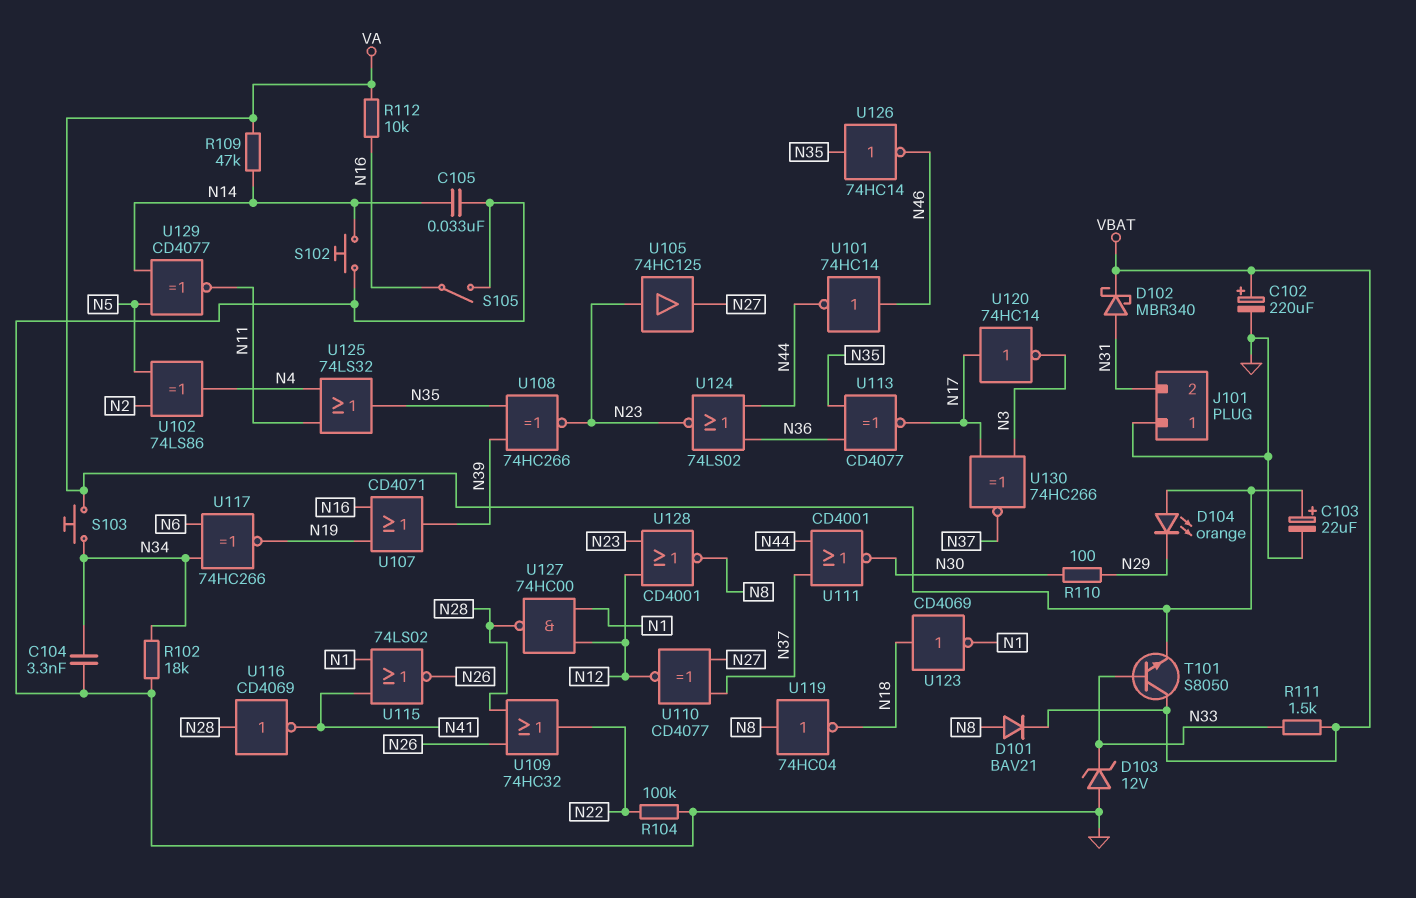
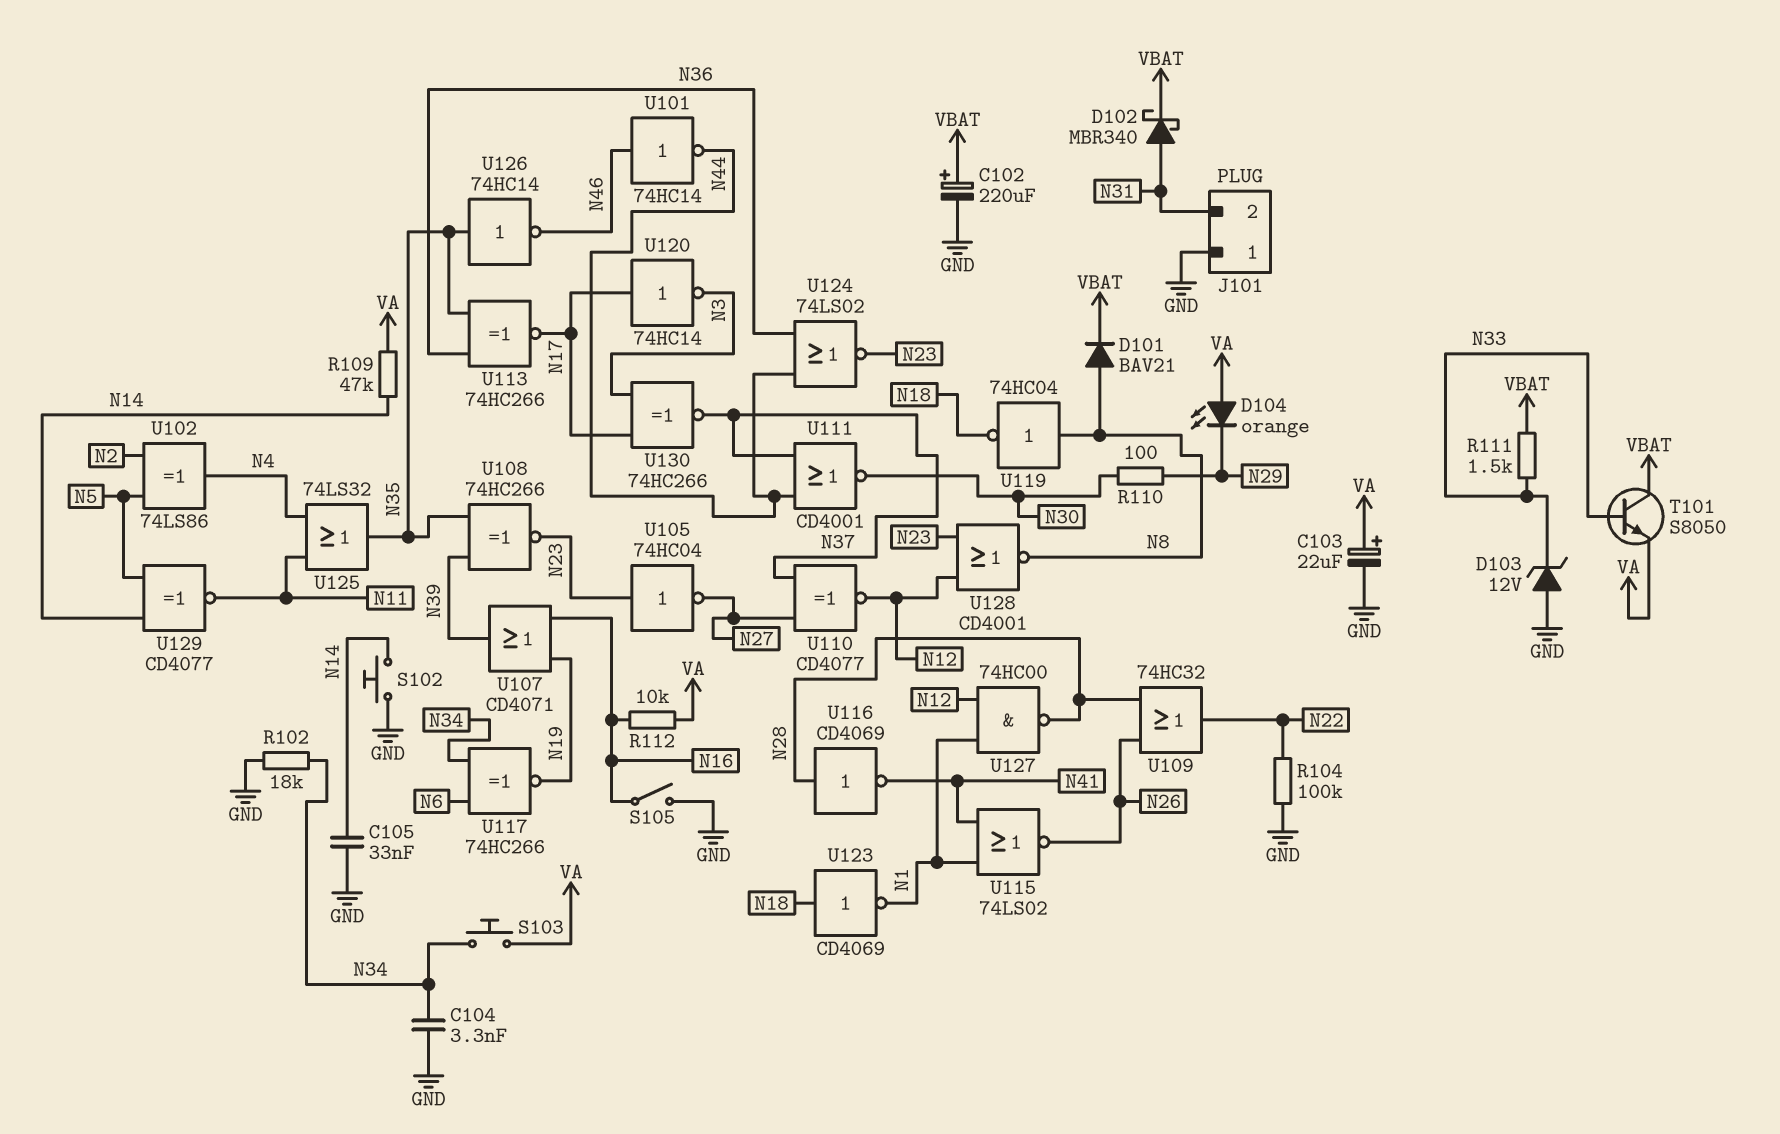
U105: buffer 74HC125 (in N23, out N27) -> NOT 74HC04 (in N23, out N27)
U113: XNOR CD4077 (in N35, in N36, out N17) -> XNOR 74HC266 (in N35, in N36, out N17)

